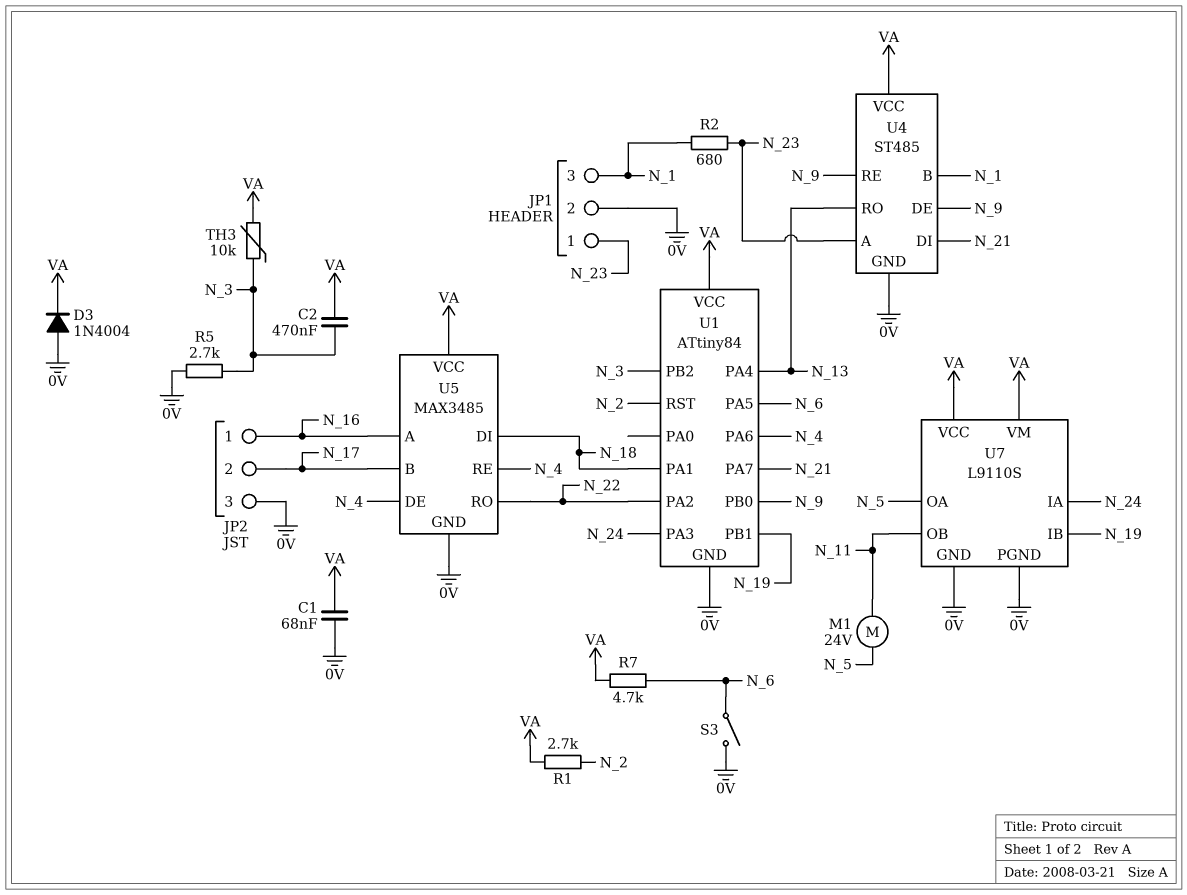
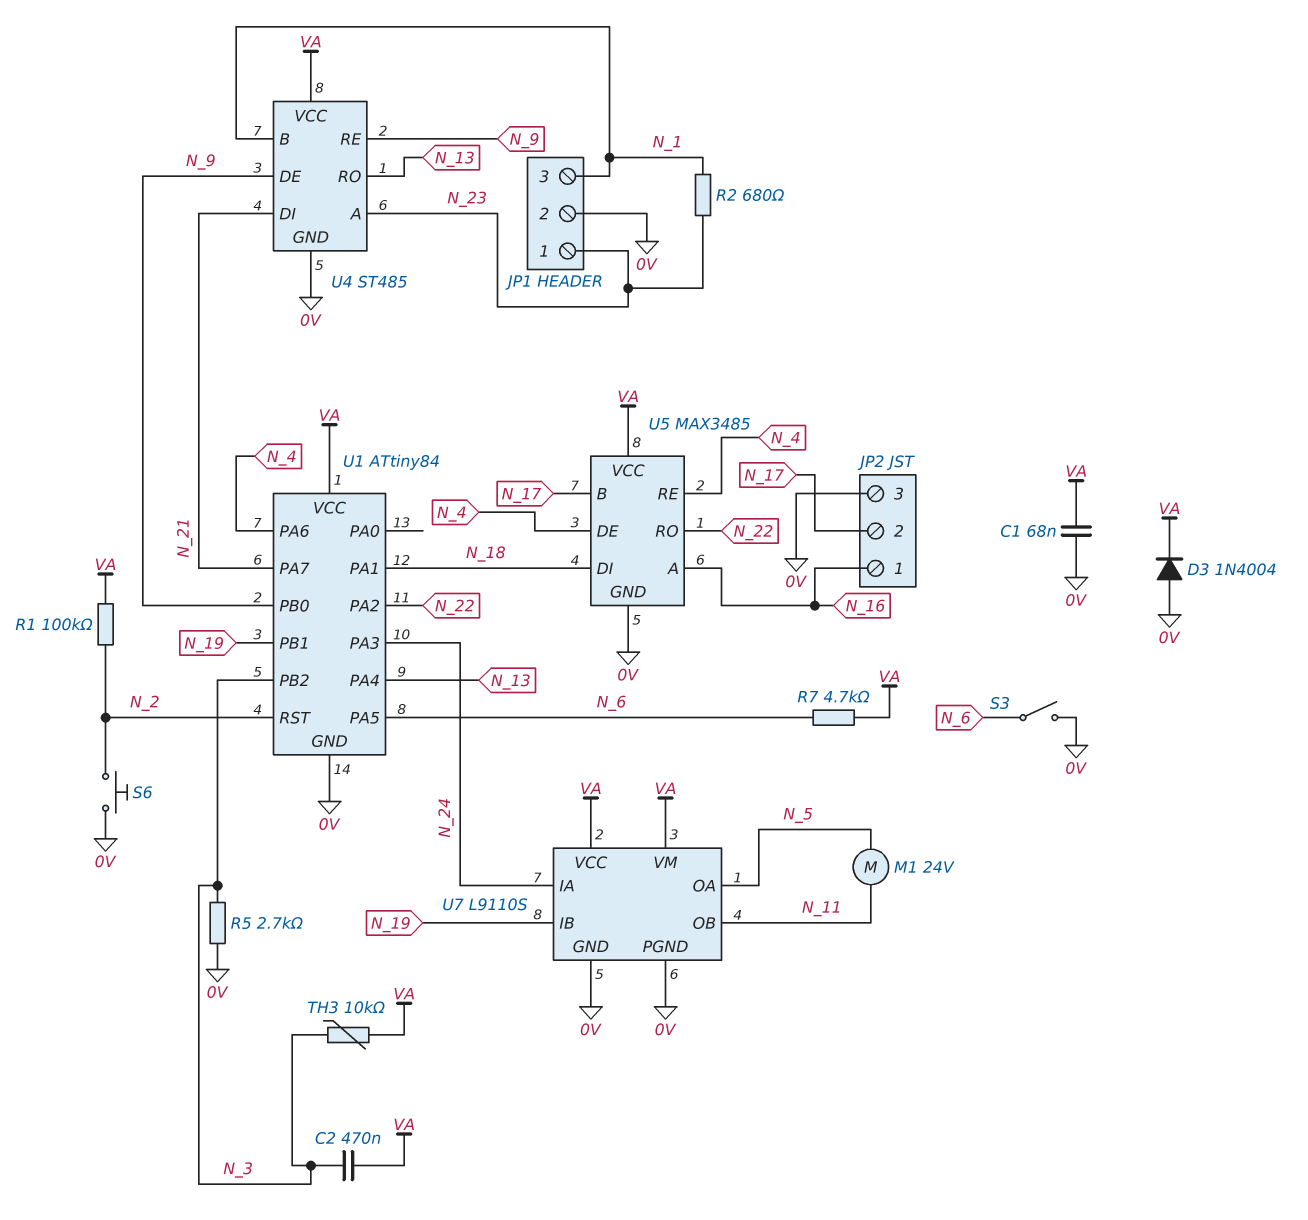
R1: 2.7k (N_2, VA) -> 100k (N_2, VA)
S6: none -> button (0V, N_2)

